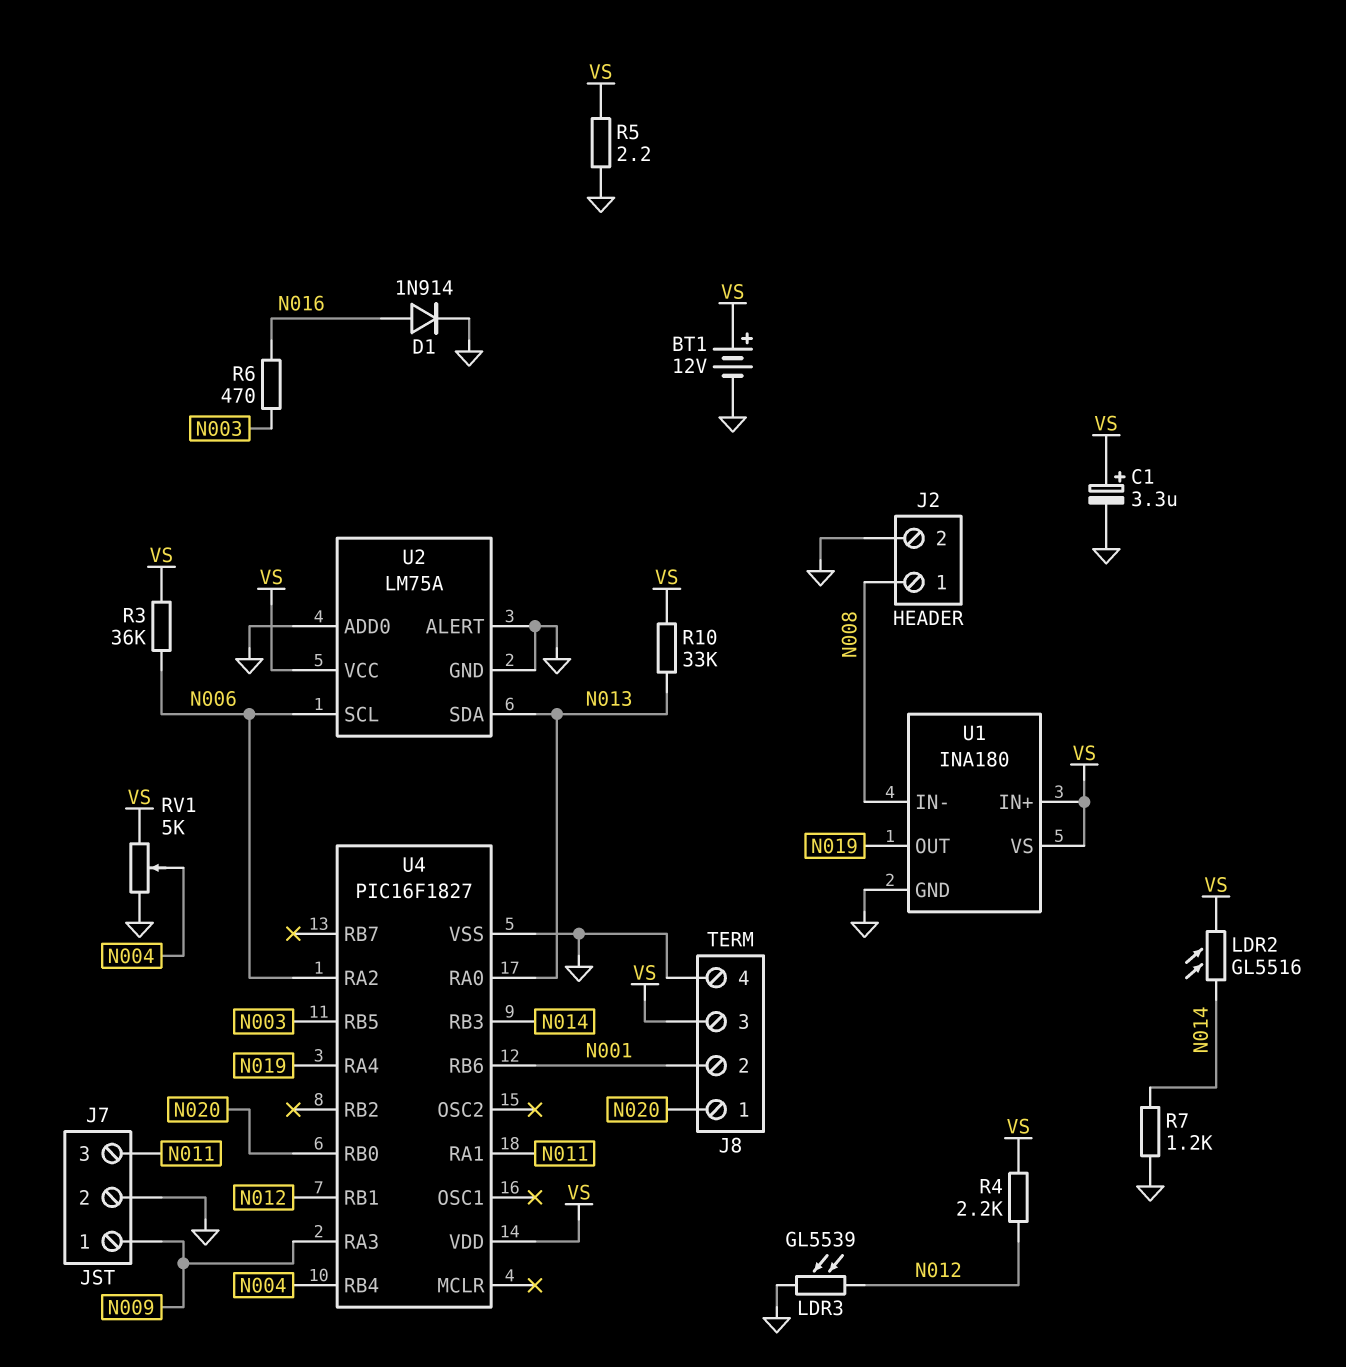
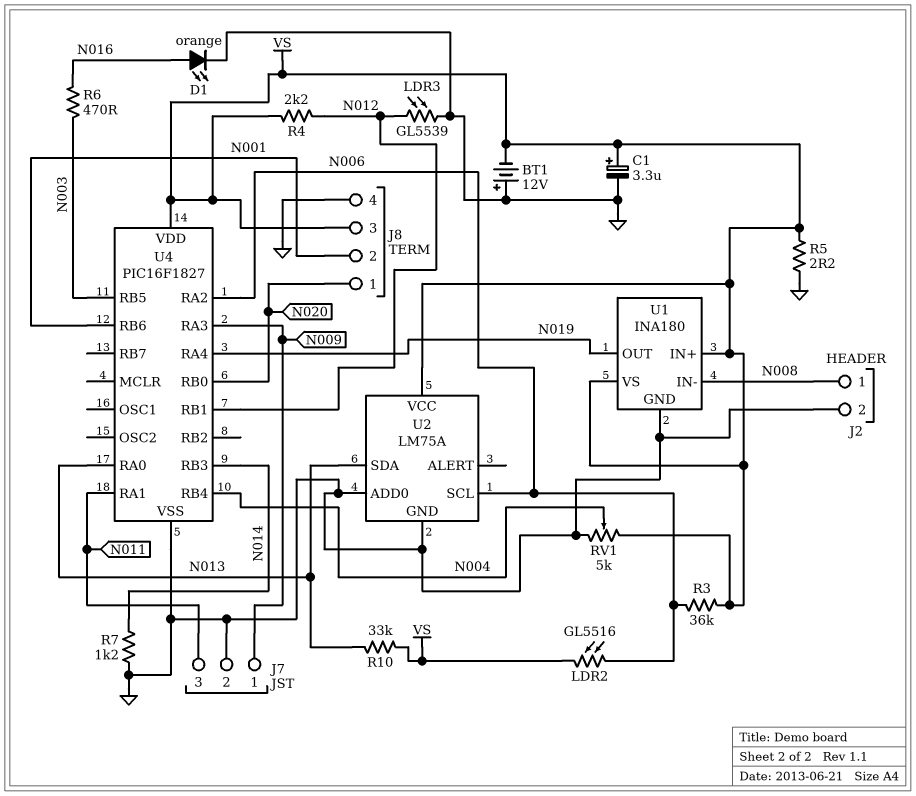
BT1: 12V (plus VS, minus GND) -> 12V (plus GND, minus VS)
D1: diode 1N914 (A N016, K GND) -> LED orange (A N016, K GND)
LDR2: GL5516 (N014, VS) -> GL5516 (N006, VS)
U2 pin ALERT: GND -> none

